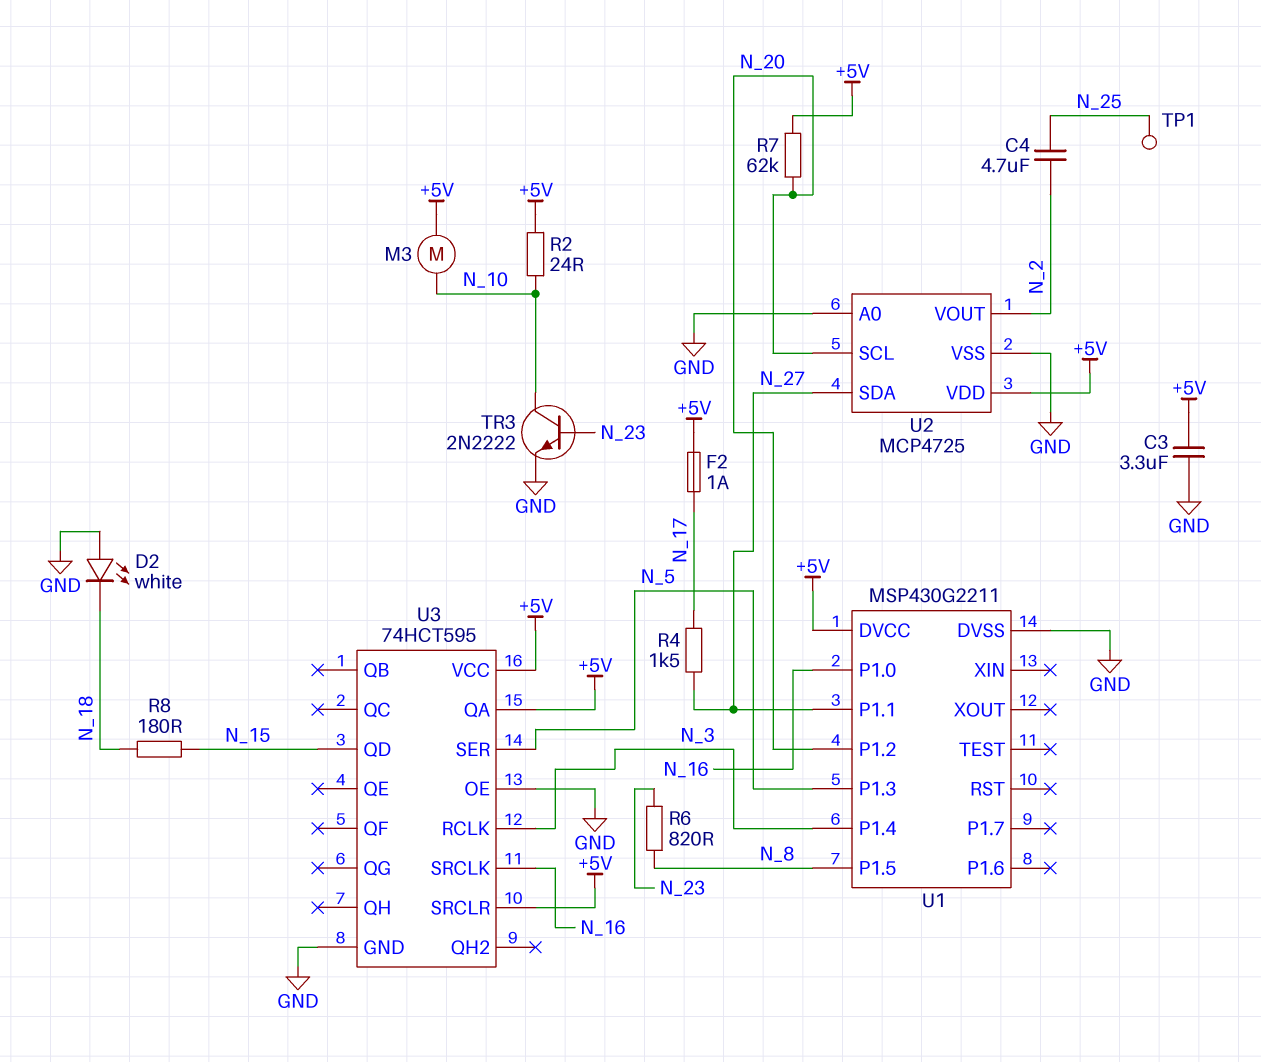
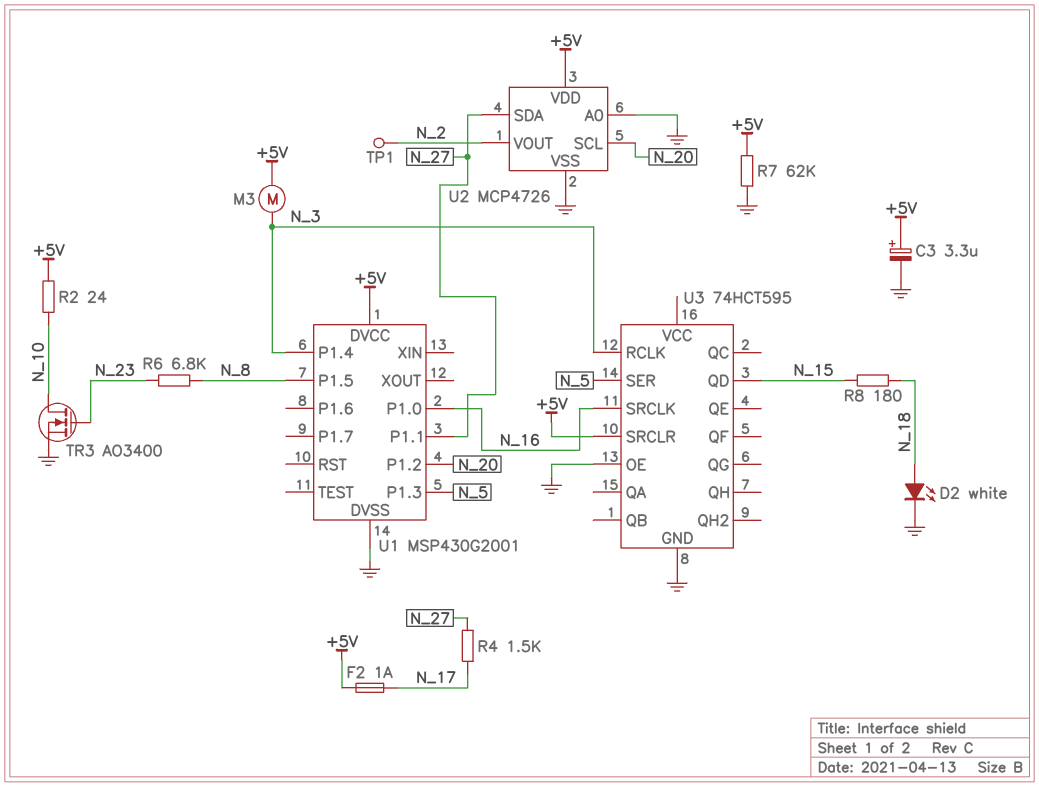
C3: 3.3uF (+5V, GND) -> 3.3uF (plus +5V, minus GND)
C4: 4.7uF (N_2, N_25) -> none
D2: LED white (A GND, K N_18) -> LED white (A N_18, K GND)
M3: motor (+5V, N_10) -> motor (+5V, N_3)
R6: 820 (N_8, N_23) -> 6.8k (N_8, N_23)
R7: 62k (+5V, N_20) -> 62k (+5V, GND)
TP1: test point (N_25) -> test point (N_2)
TR3: NPN 2N2222 (B N_23, C N_10, E GND) -> NMOS AO3400 (G N_23, D N_10, S GND)
U1: MSP430G2211 -> MSP430G2001
U2: MCP4725 -> MCP4726
U3 pin QA: +5V -> none
U3 pin VCC: +5V -> none

